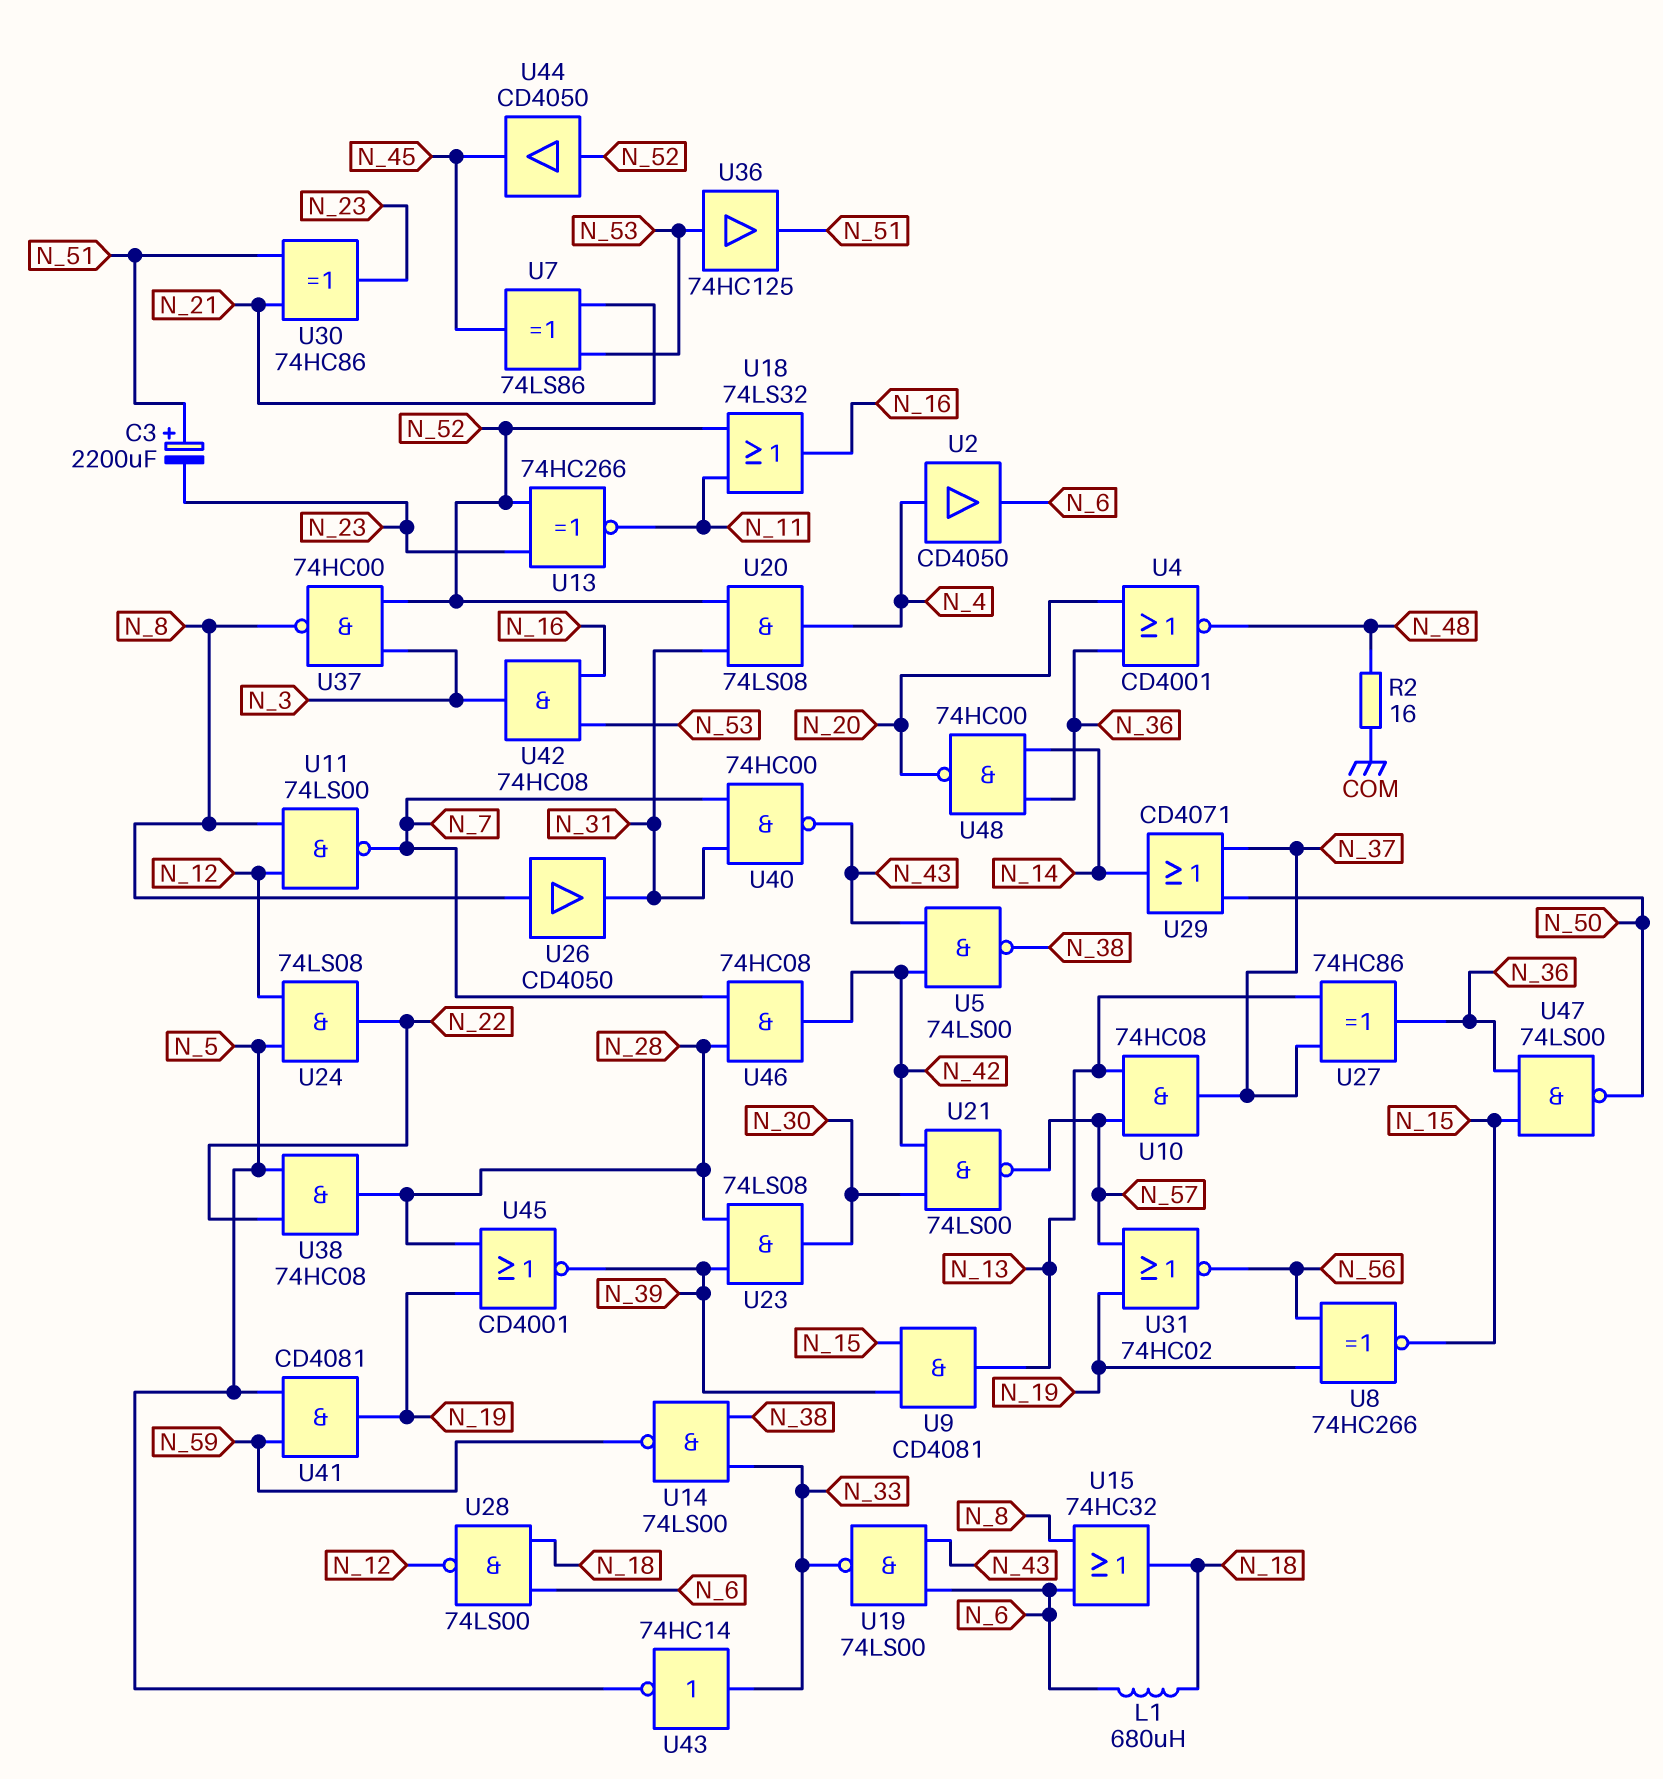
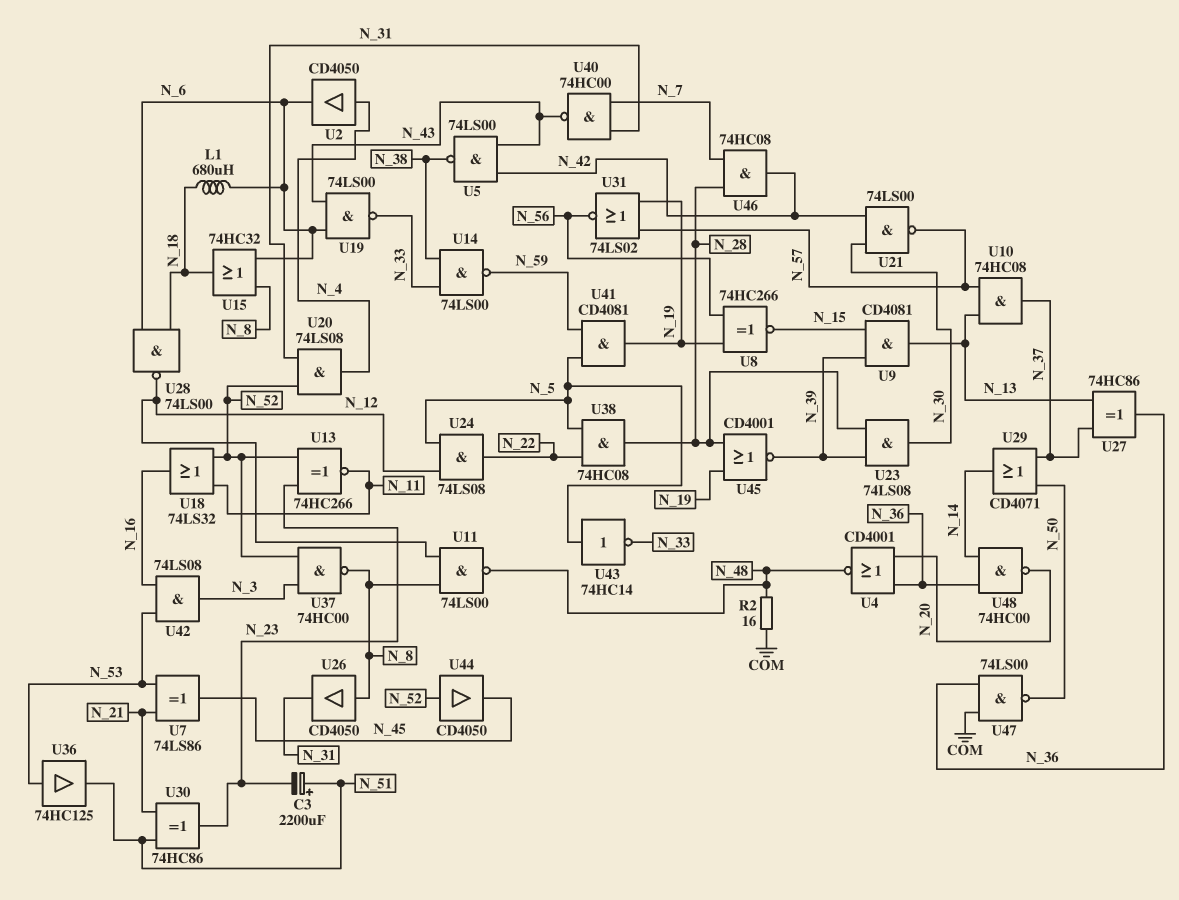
U11: NAND 74LS00 (in N_8, in N_12, out N_7) -> NAND 74LS00 (in N_8, in N_12, out N_48)
U31: NOR 74HC02 (in N_19, in N_57, out N_56) -> NOR 74LS02 (in N_19, in N_57, out N_56)
U42: AND 74HC08 (in N_16, in N_53, out N_3) -> AND 74LS08 (in N_16, in N_53, out N_3)
U43: NOT 74HC14 (in N_33, out N_5) -> NOT 74HC14 (in N_5, out N_33)
U47: NAND 74LS00 (in N_15, in N_36, out N_50) -> NAND 74LS00 (in COM, in N_36, out N_50)

